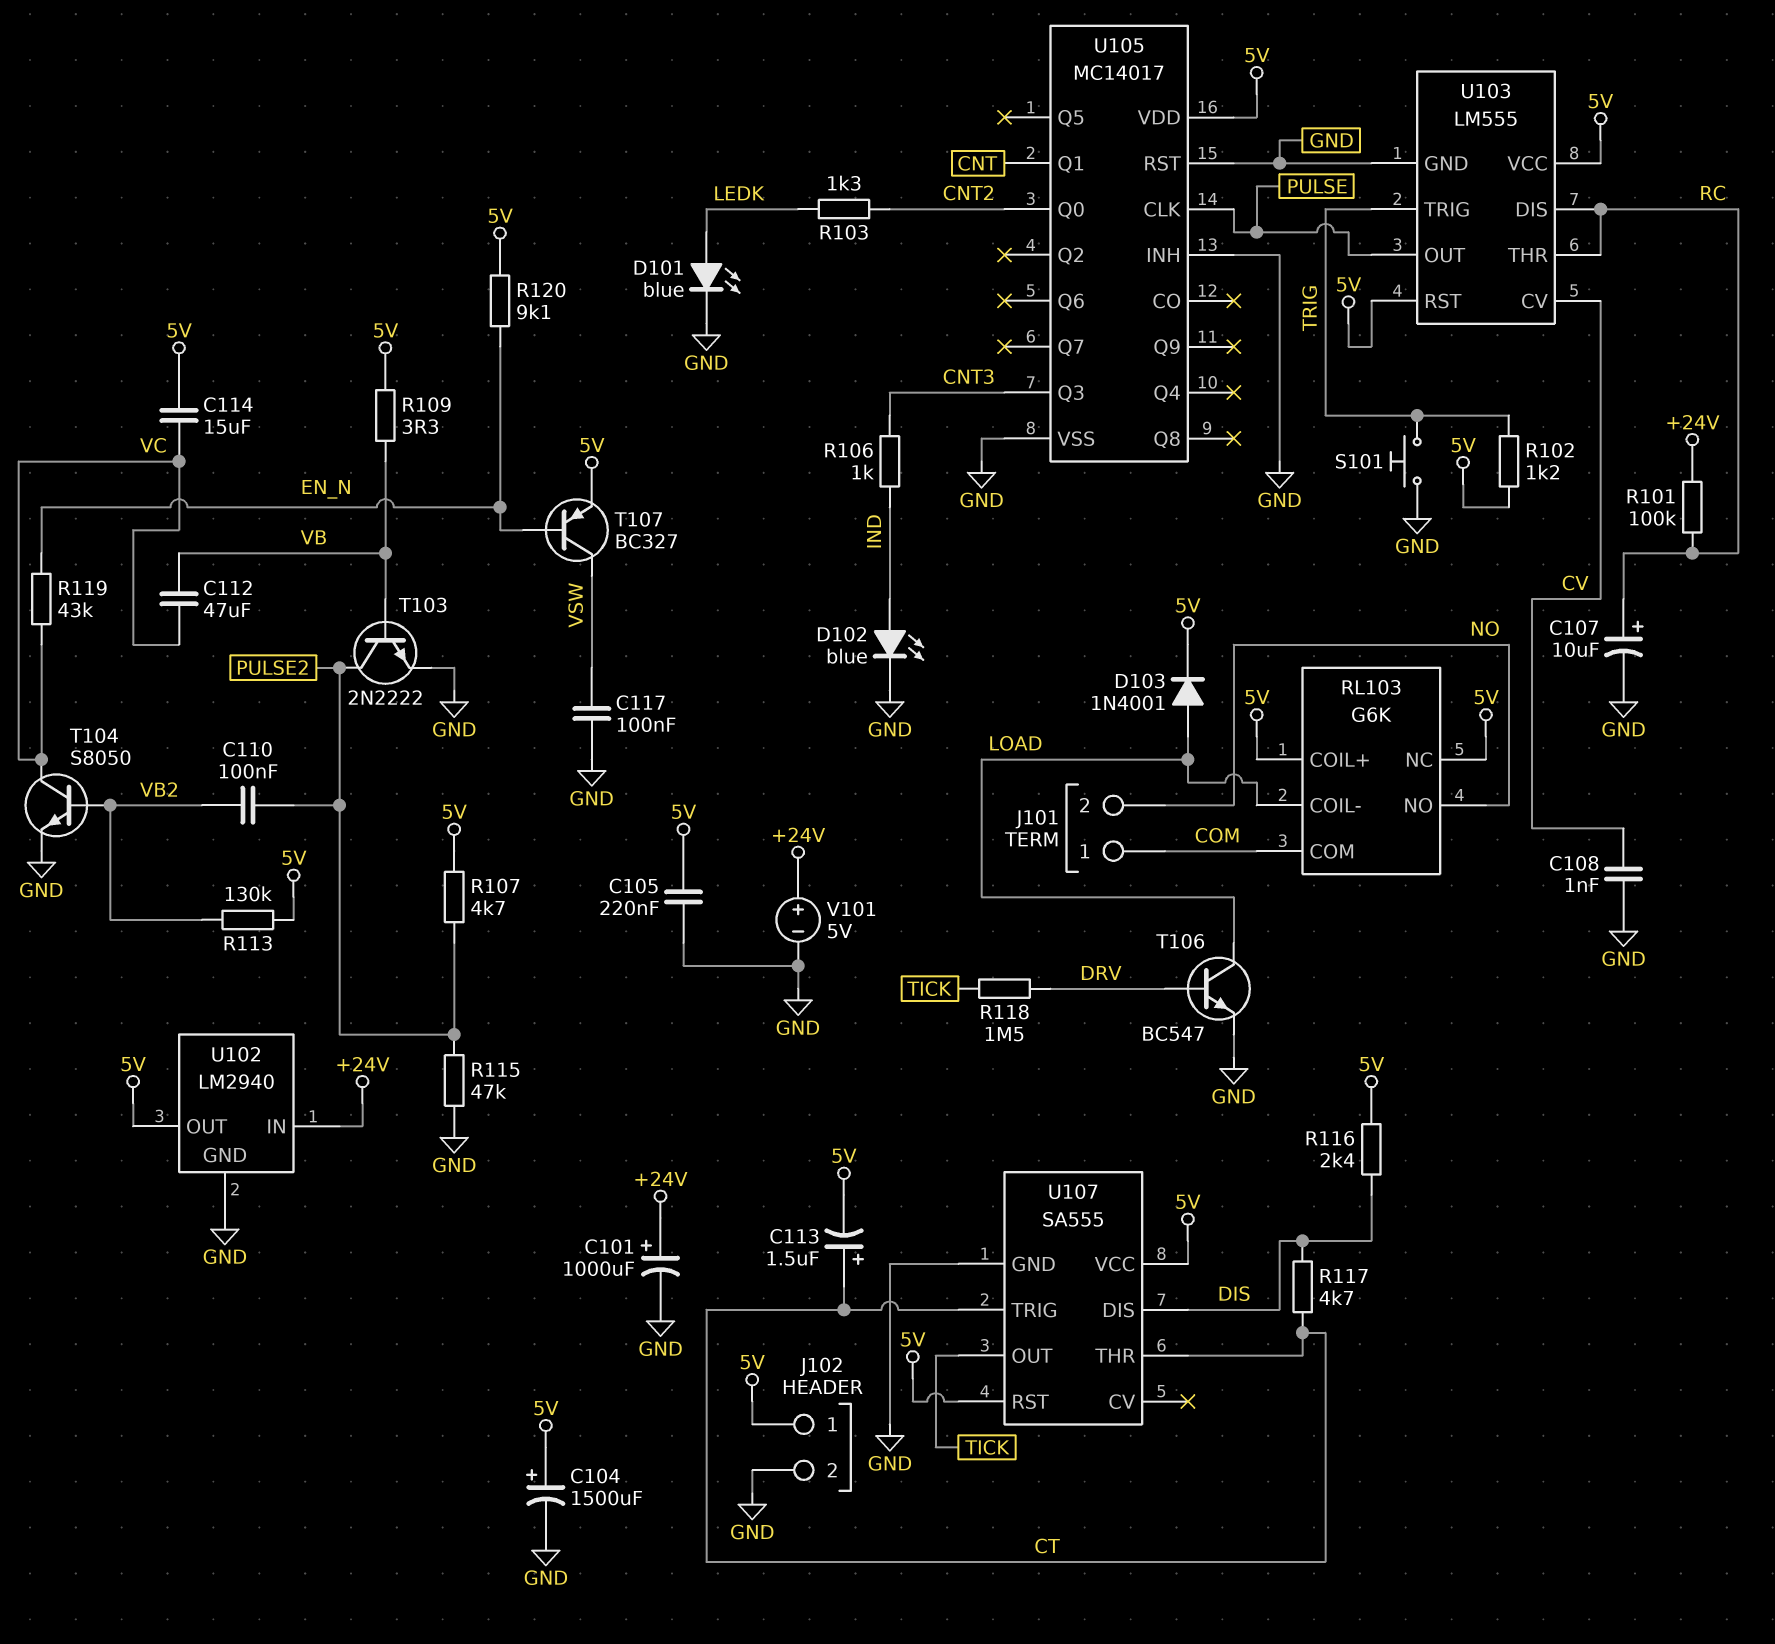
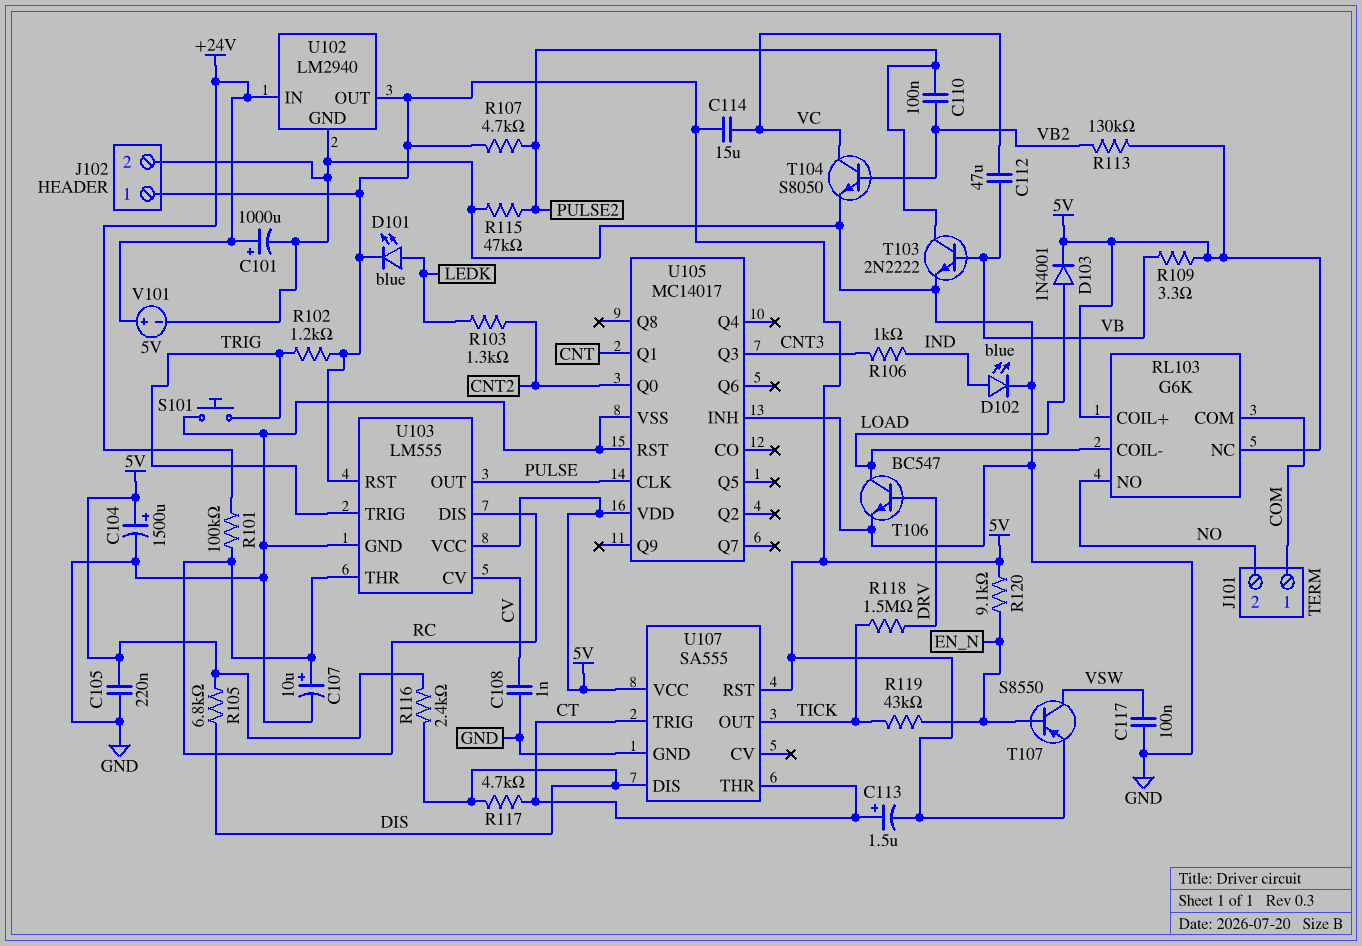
D101: LED blue (A LEDK, K GND) -> LED blue (A LEDK, K 5V)
R105: none -> 6.8k (5V, DIS)
R119: 43k (EN_N, VC) -> 43k (EN_N, TICK)
T107: PNP BC327 (B EN_N, C VSW, E 5V) -> PNP S8550 (B EN_N, C VSW, E 5V)

